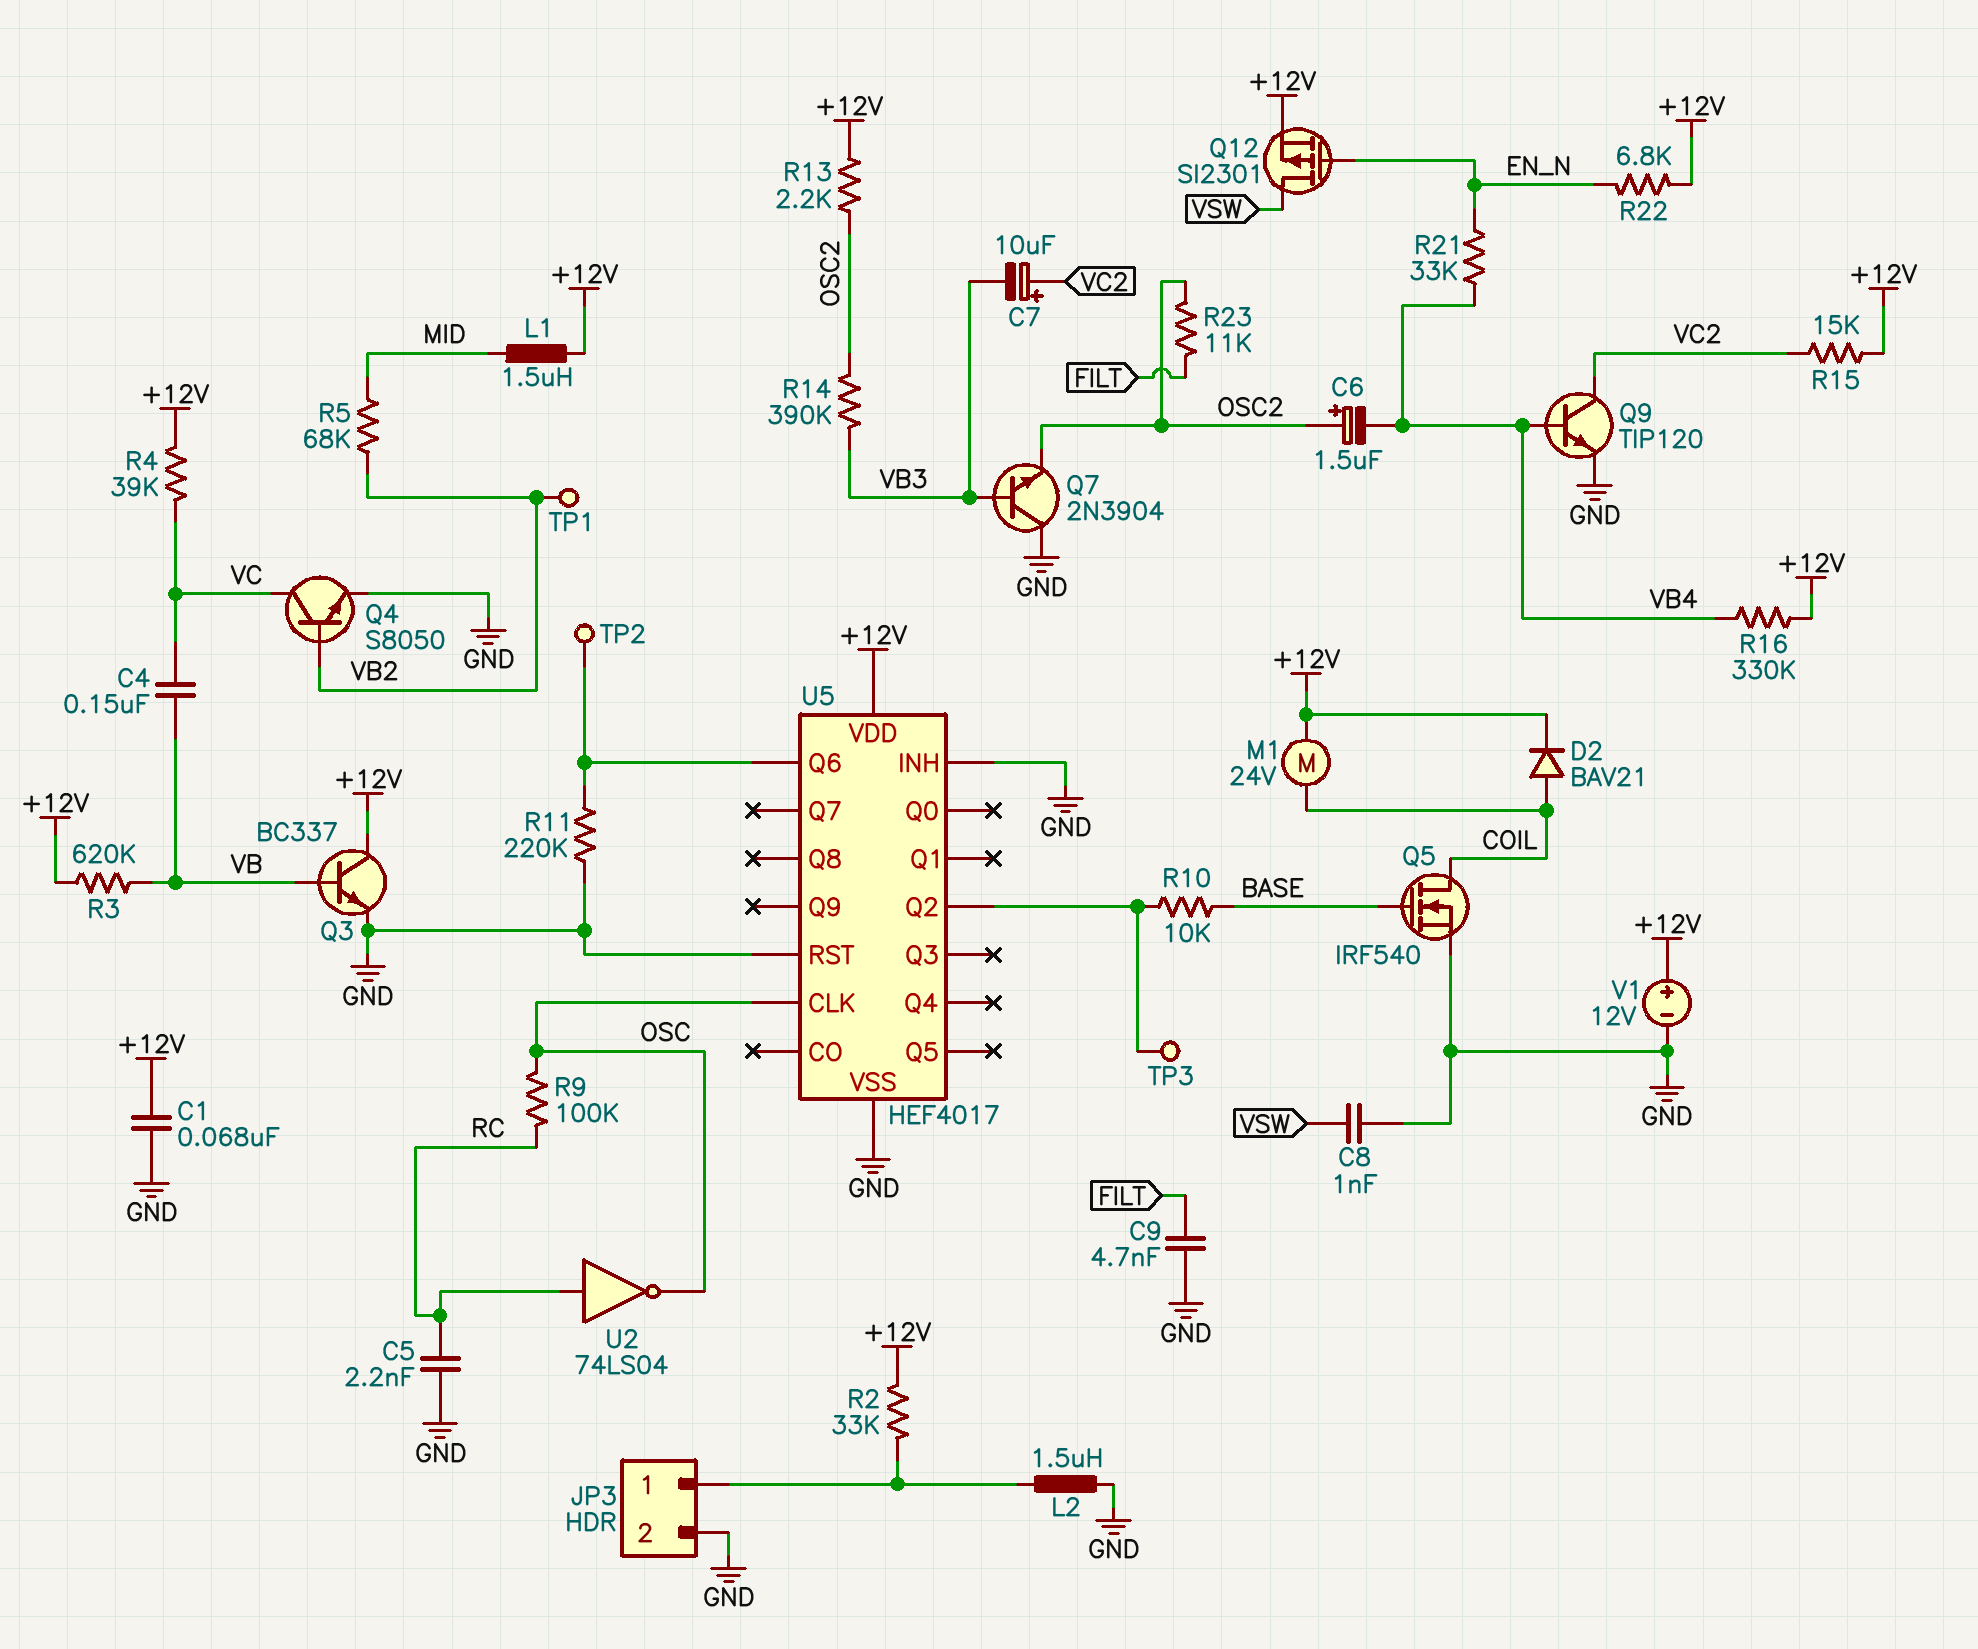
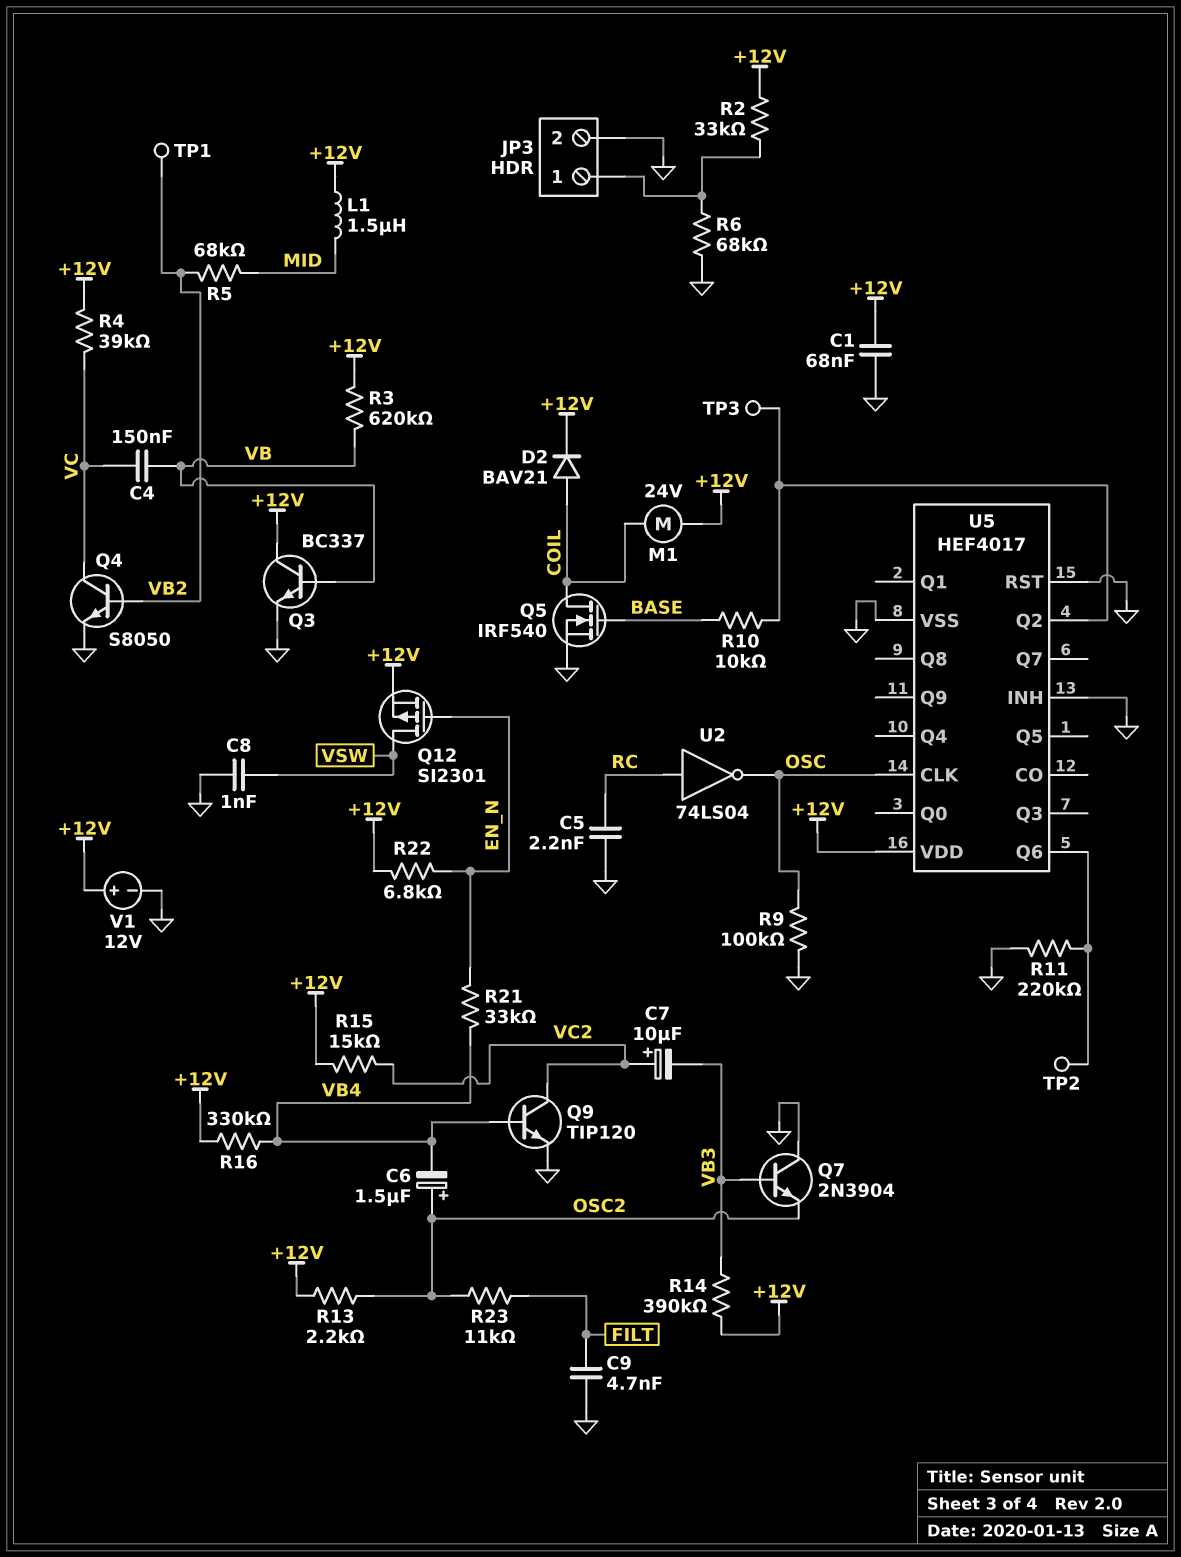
L2: 1.5uH (GND, JP3/1) -> none
R6: none -> 68k (GND, JP3/1)
R9: 100k (OSC, RC) -> 100k (GND, OSC)
R14: 390k (OSC2, VB3) -> 390k (+12V, VB3)

